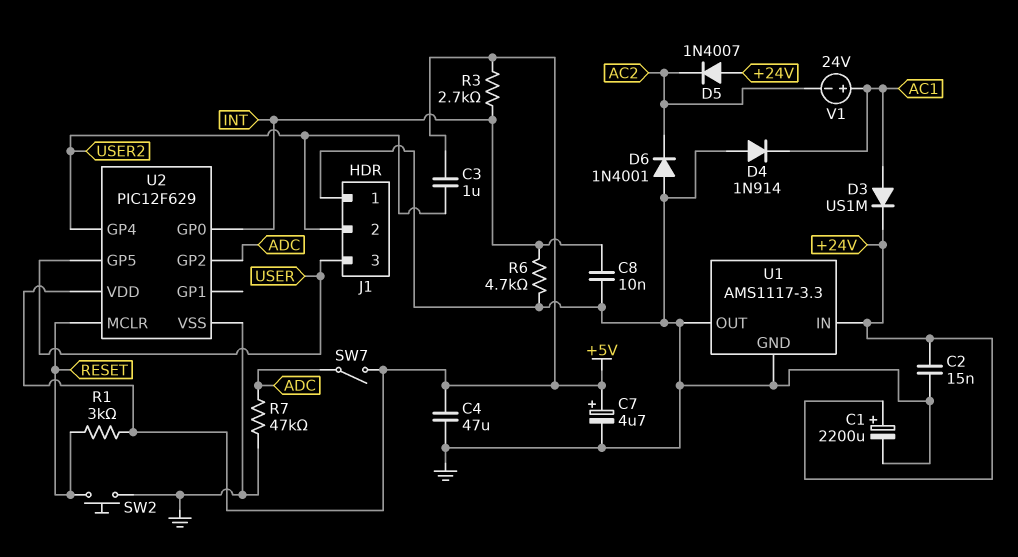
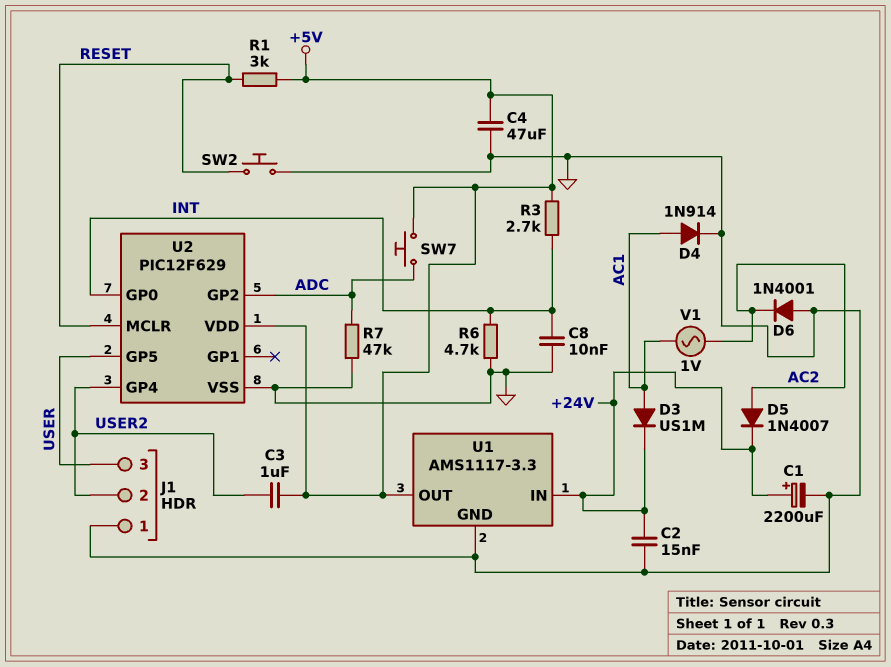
C7: 4.7uF (plus +5V, minus GND) -> none
D4: diode 1N914 (A GND, K AC1) -> diode 1N914 (A AC1, K GND)
D5: diode 1N4007 (A +24V, K AC2) -> diode 1N4007 (A AC2, K +24V)
SW7: switch (+5V, ADC) -> button (+5V, ADC)
U1 pin OUT: GND -> +5V
V1: 24V (plus AC1, minus AC2) -> AC 1V (AC1, AC2)

